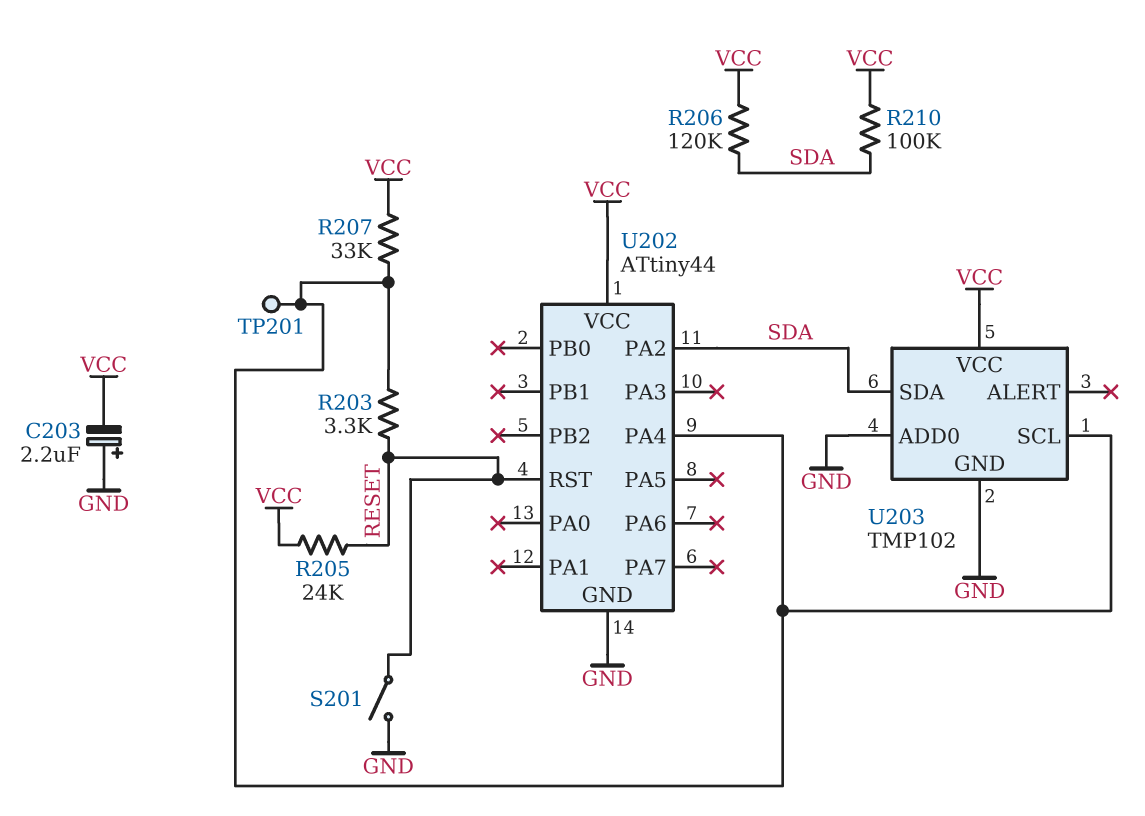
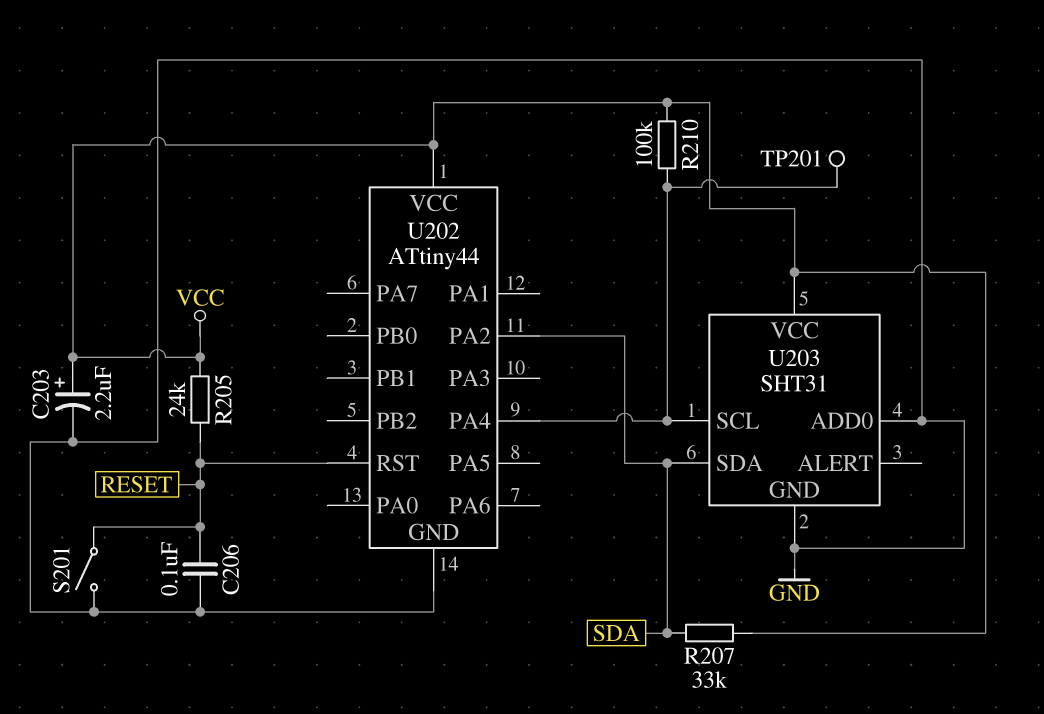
C203: 2.2uF (plus GND, minus VCC) -> 2.2uF (plus VCC, minus GND)
C206: none -> 100nF (GND, RESET)
R203: 3.3k (RESET, U202/PA4) -> none
R206: 120k (SDA, VCC) -> none
R207: 33k (U202/PA4, VCC) -> 33k (SDA, VCC)
R210: 100k (SDA, VCC) -> 100k (U202/PA4, VCC)
U203: TMP102 -> SHT31

